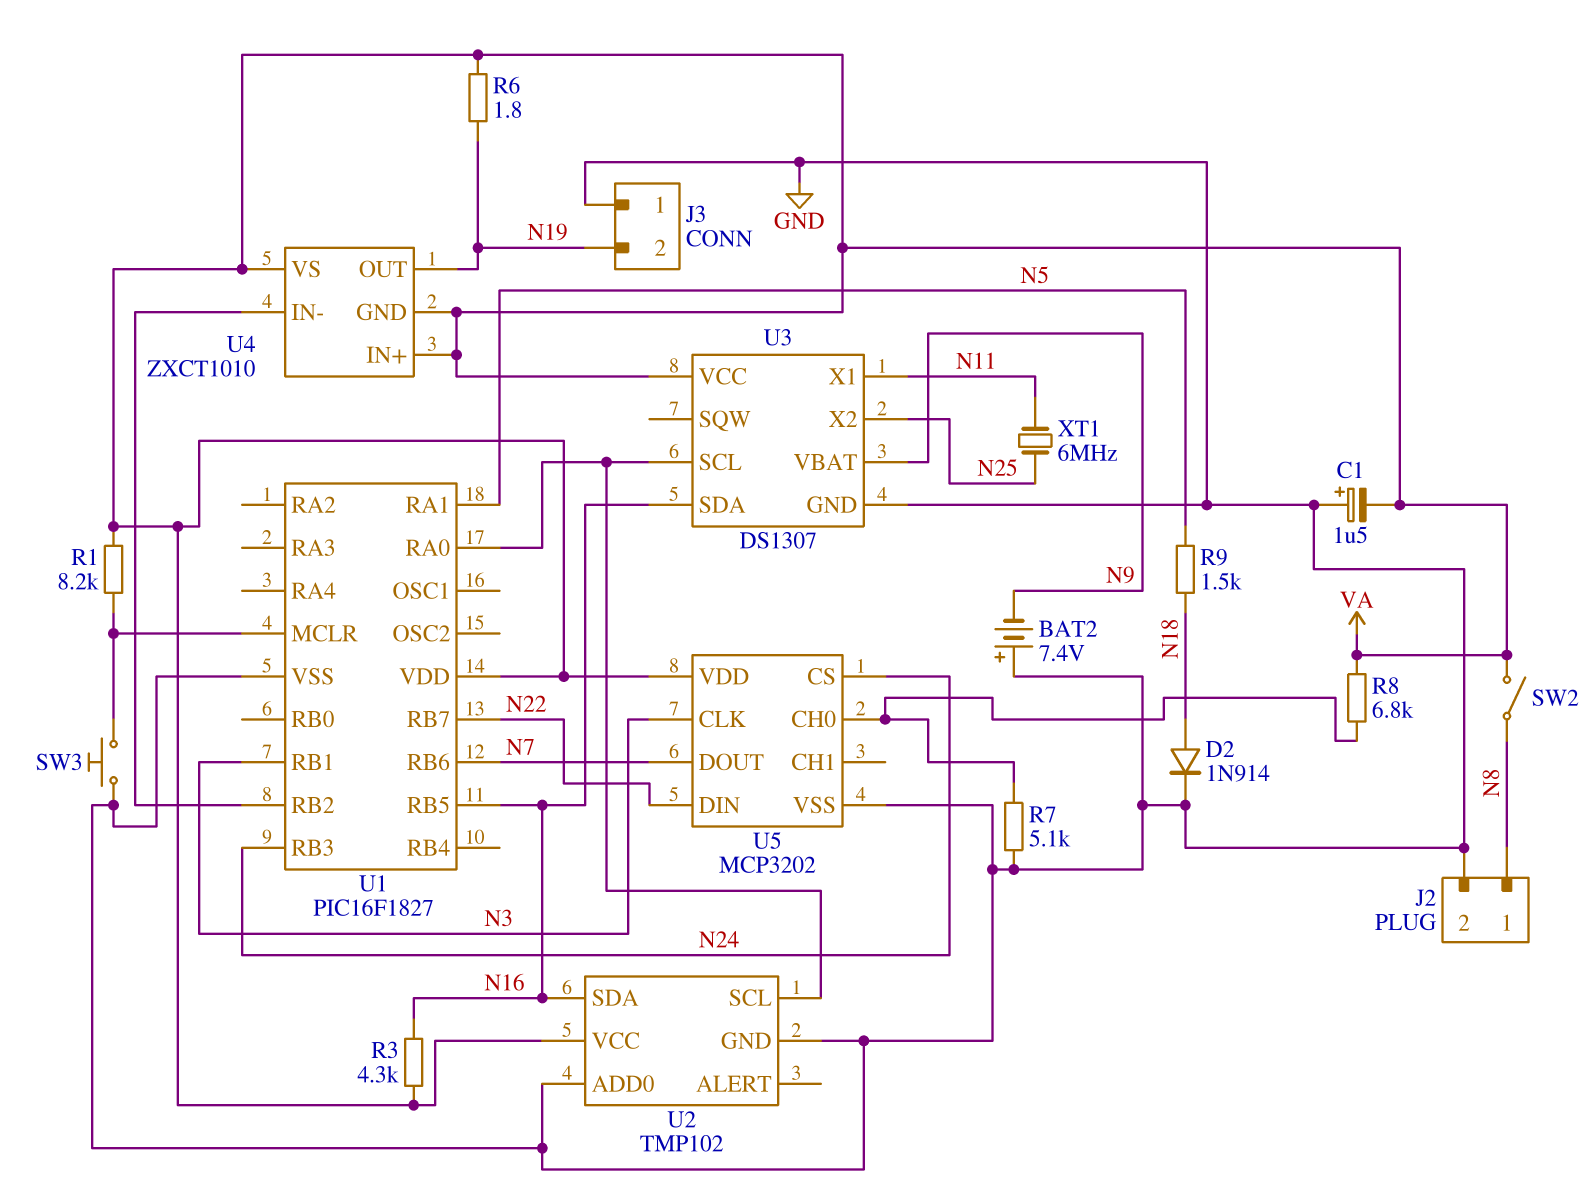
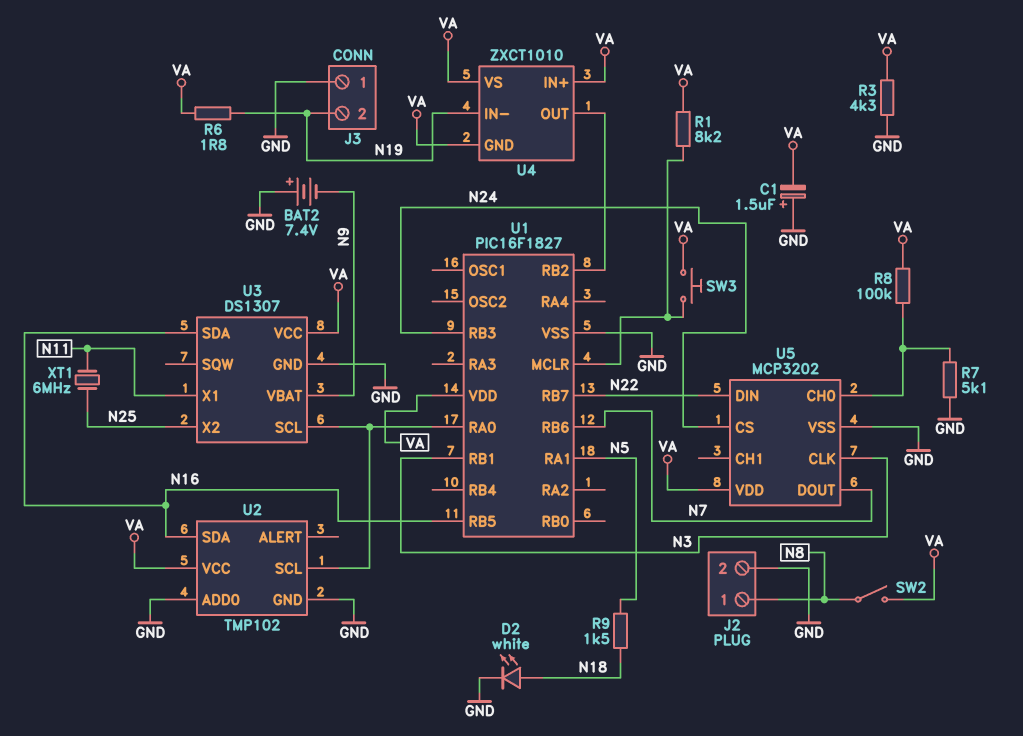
D2: diode 1N914 (A N18, K GND) -> LED white (A N18, K GND)
R3: 4.3k (N16, VA) -> 4.3k (GND, VA)
R8: 6.8k (U5/CH0, VA) -> 100k (U5/CH0, VA)
SW3: button (GND, U1/MCLR) -> button (U1/MCLR, VA)
U4 pin IN-: U1/RB2 -> N19
U4 pin OUT: N19 -> U1/RB2

